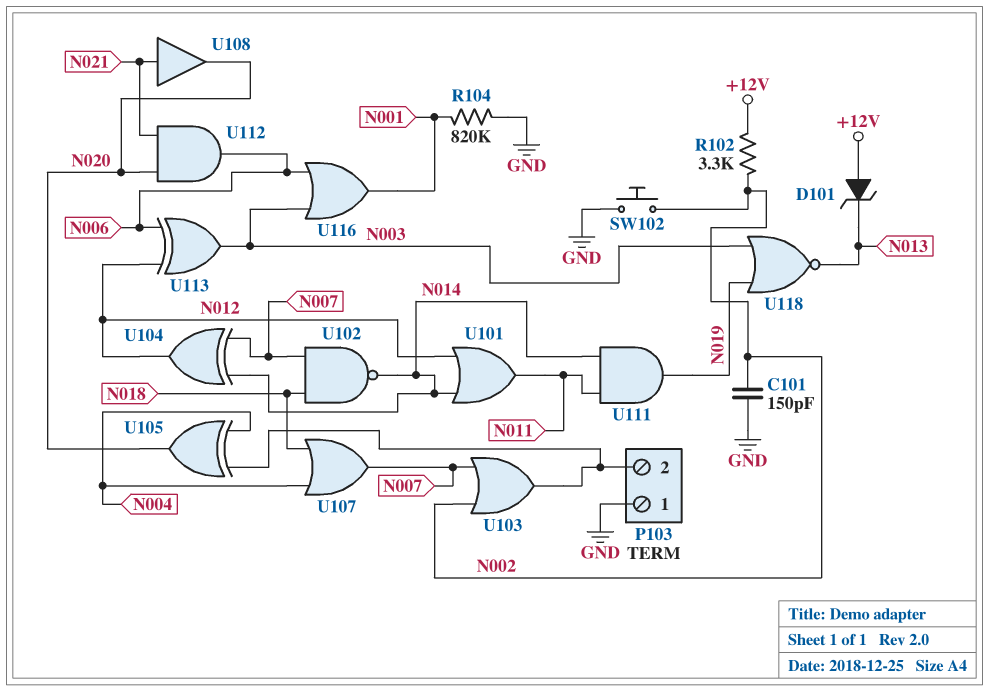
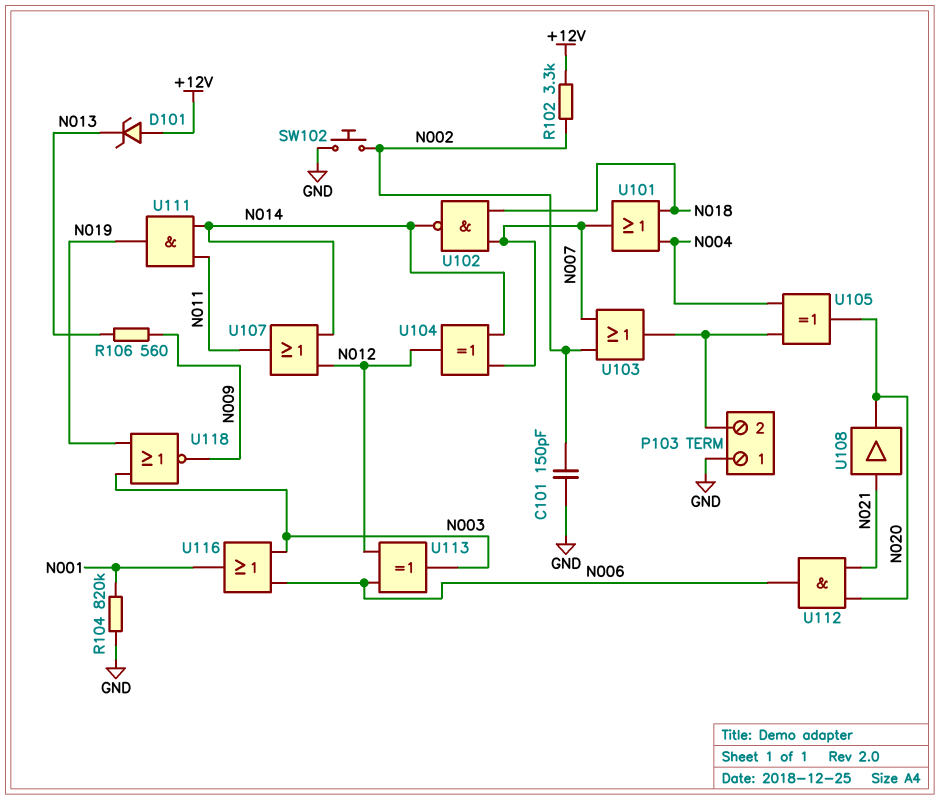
R106: none -> 560 (N009, N013)
U101: OR (in N012, in N014, out N011) -> OR (in N004, in N018, out N007)
U107: OR (in N004, in N018, out N007) -> OR (in N012, in N014, out N011)
U118: NOR (in N003, in N019, out N013) -> NOR (in N003, in N019, out N009)

